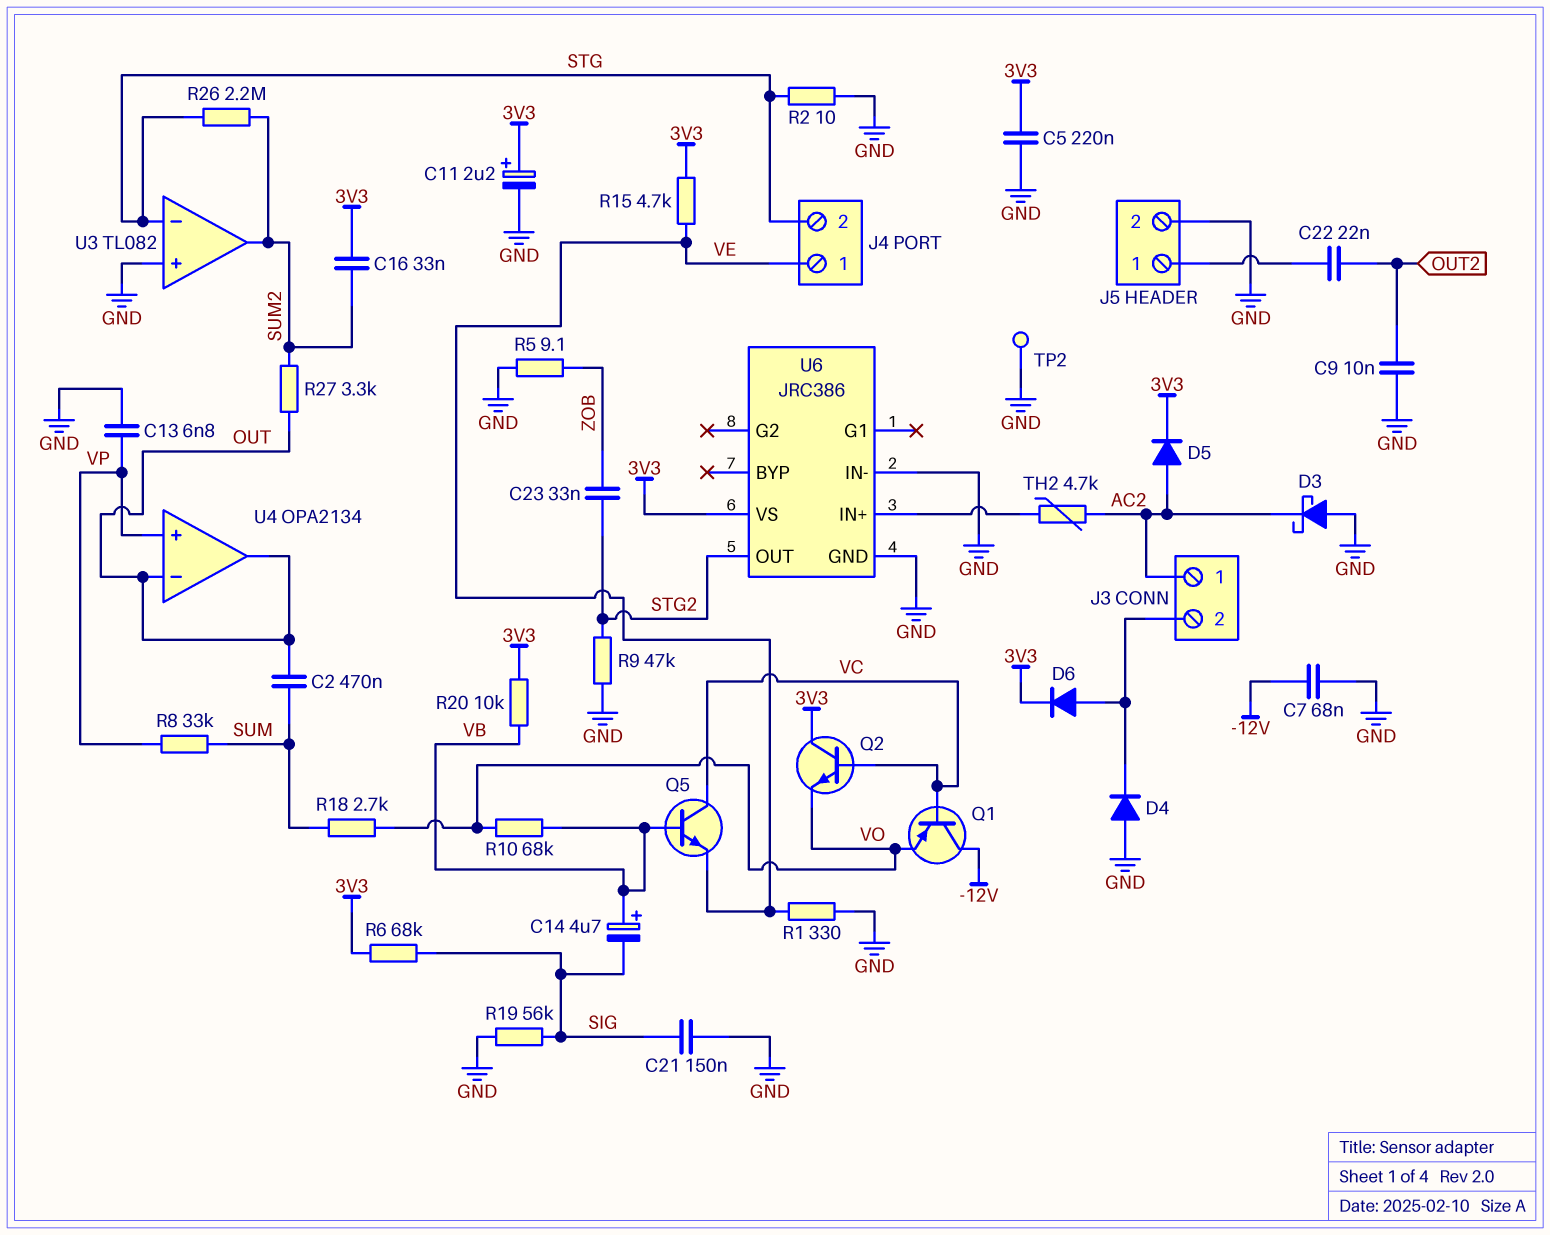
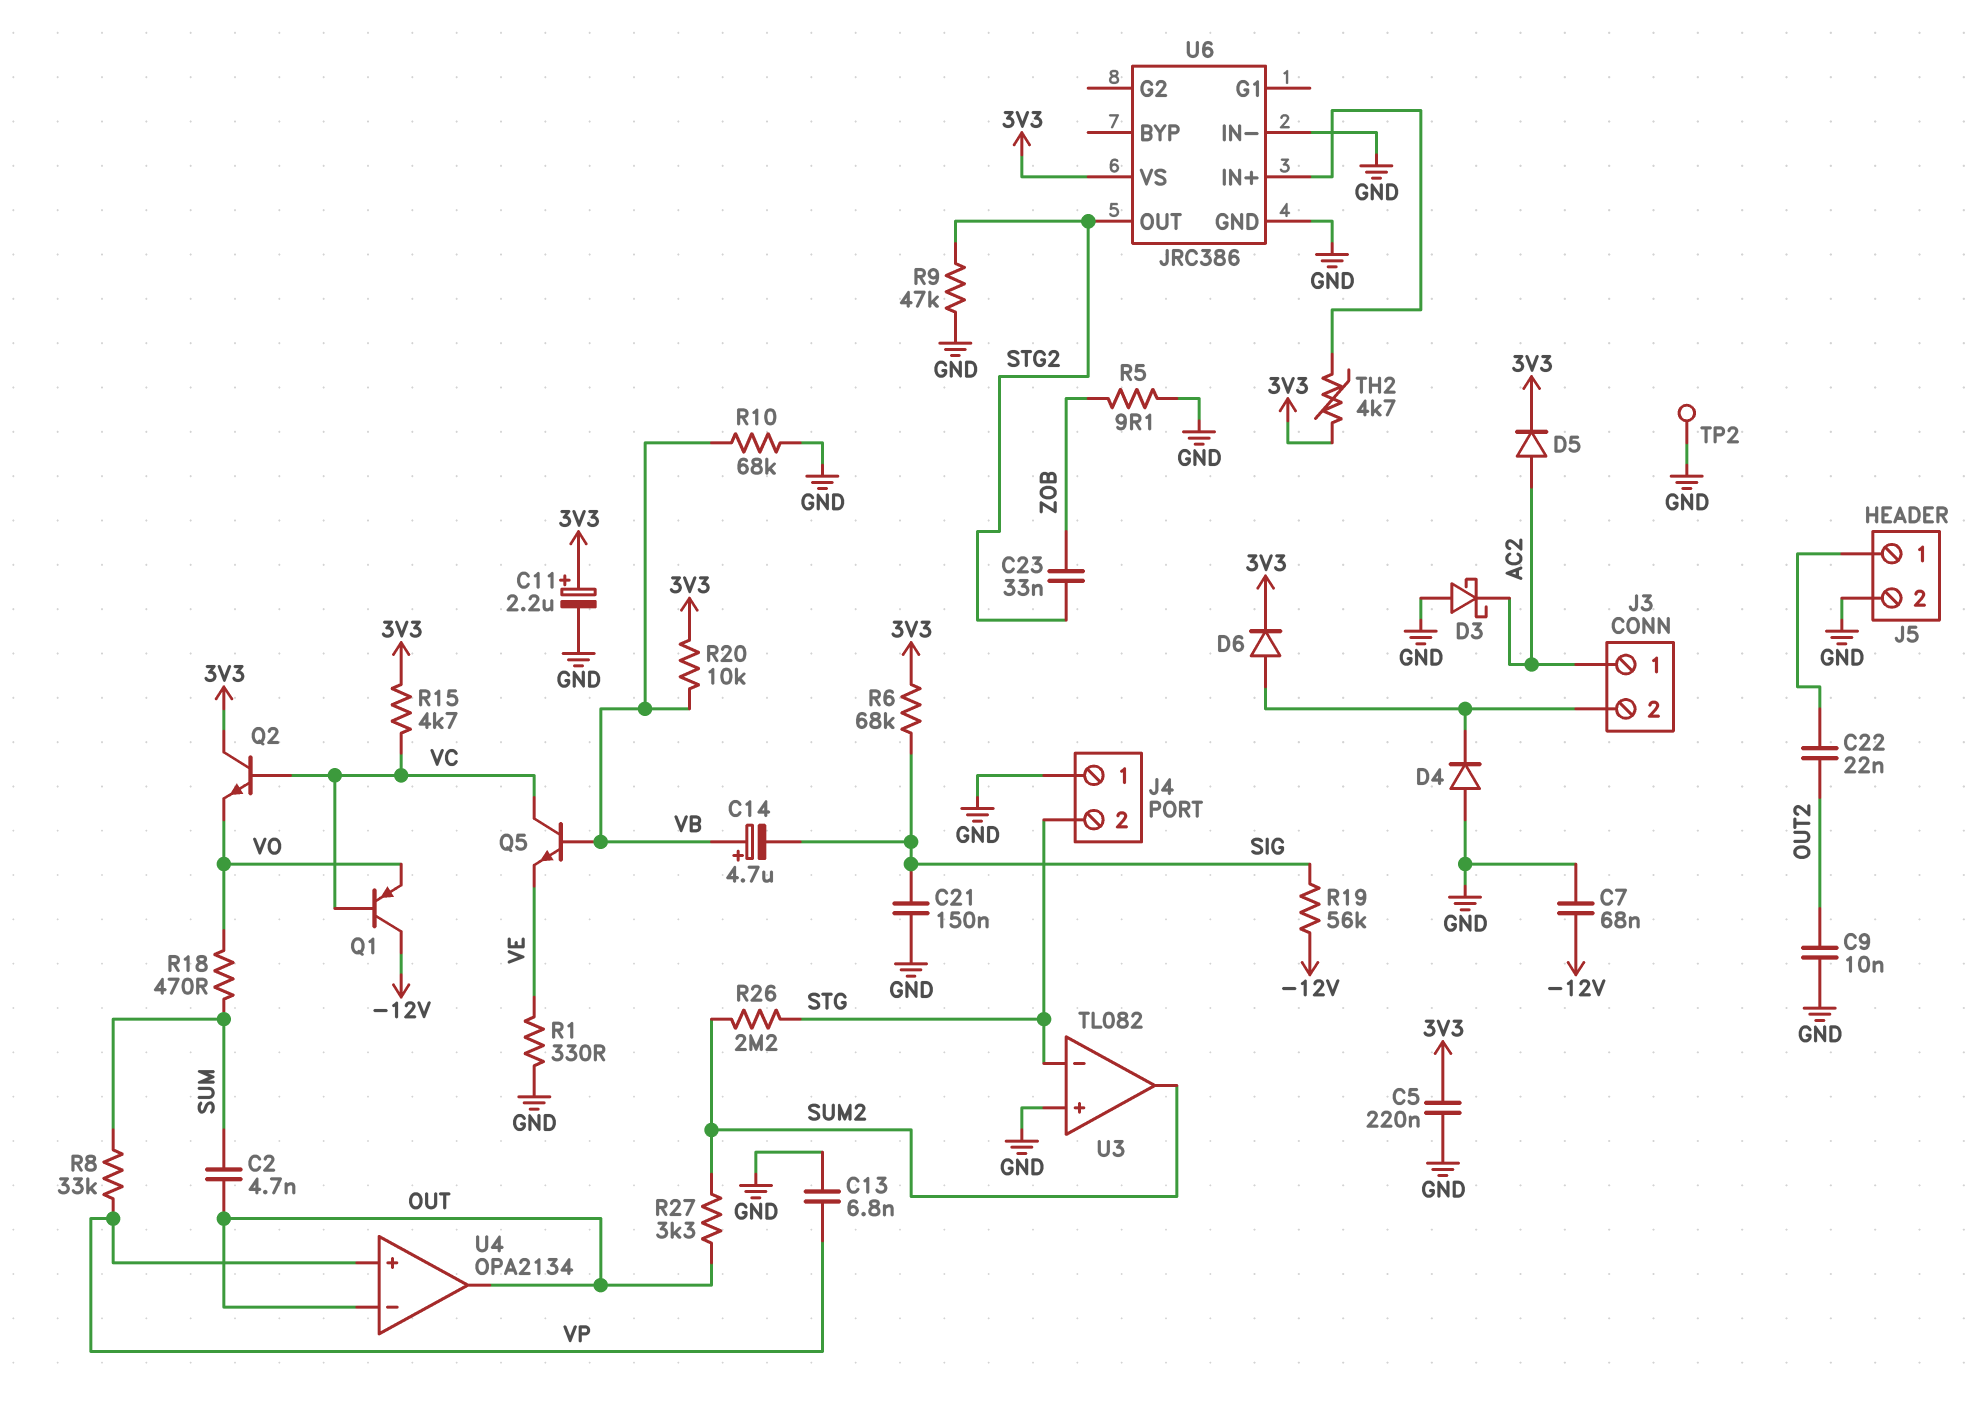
C2: 470nF (OUT, SUM) -> 4.7nF (OUT, SUM)
C16: 33nF (3V3, SUM2) -> none
J4 pin 1: VE -> GND
R2: 10 (GND, STG) -> none
R10: 68k (VB, VO) -> 68k (GND, VB)
R15: 4.7k (3V3, VE) -> 4.7k (3V3, VC)
R18: 2.7k (SUM, VO) -> 470 (SUM, VO)
R19: 56k (GND, SIG) -> 56k (-12V, SIG)
TH2: 4.7k (AC2, U6/IN+) -> 4.7k (3V3, U6/IN+)

